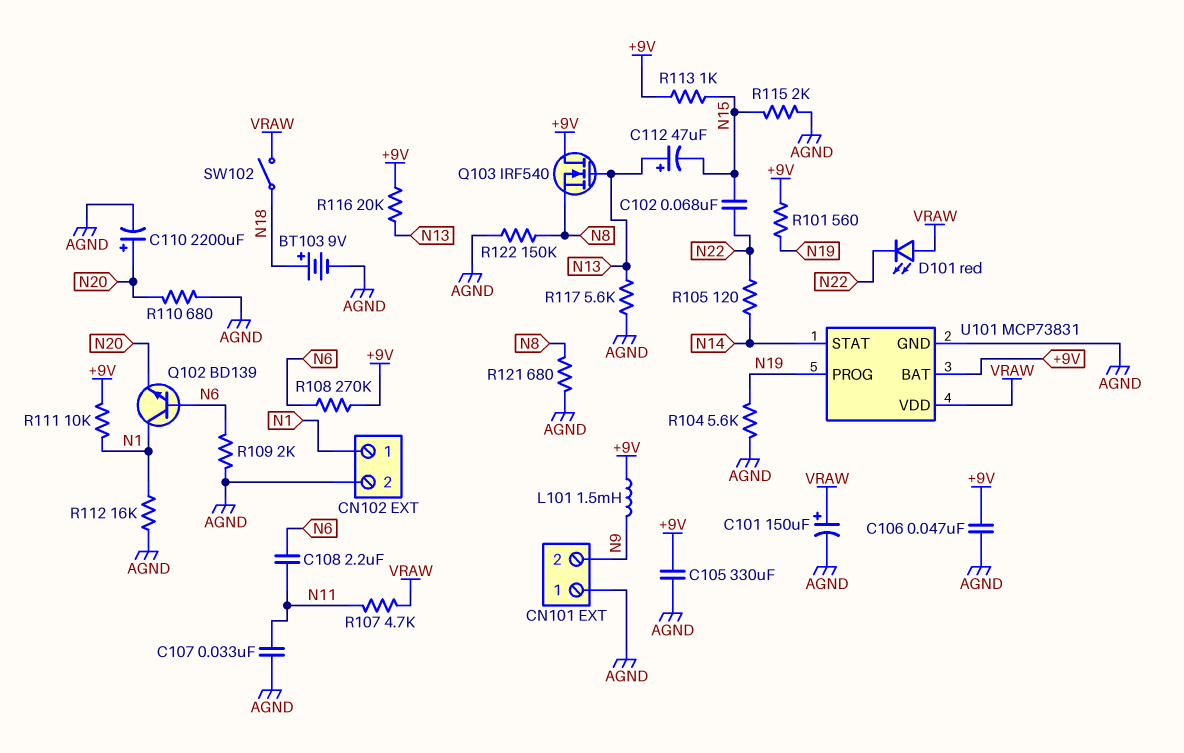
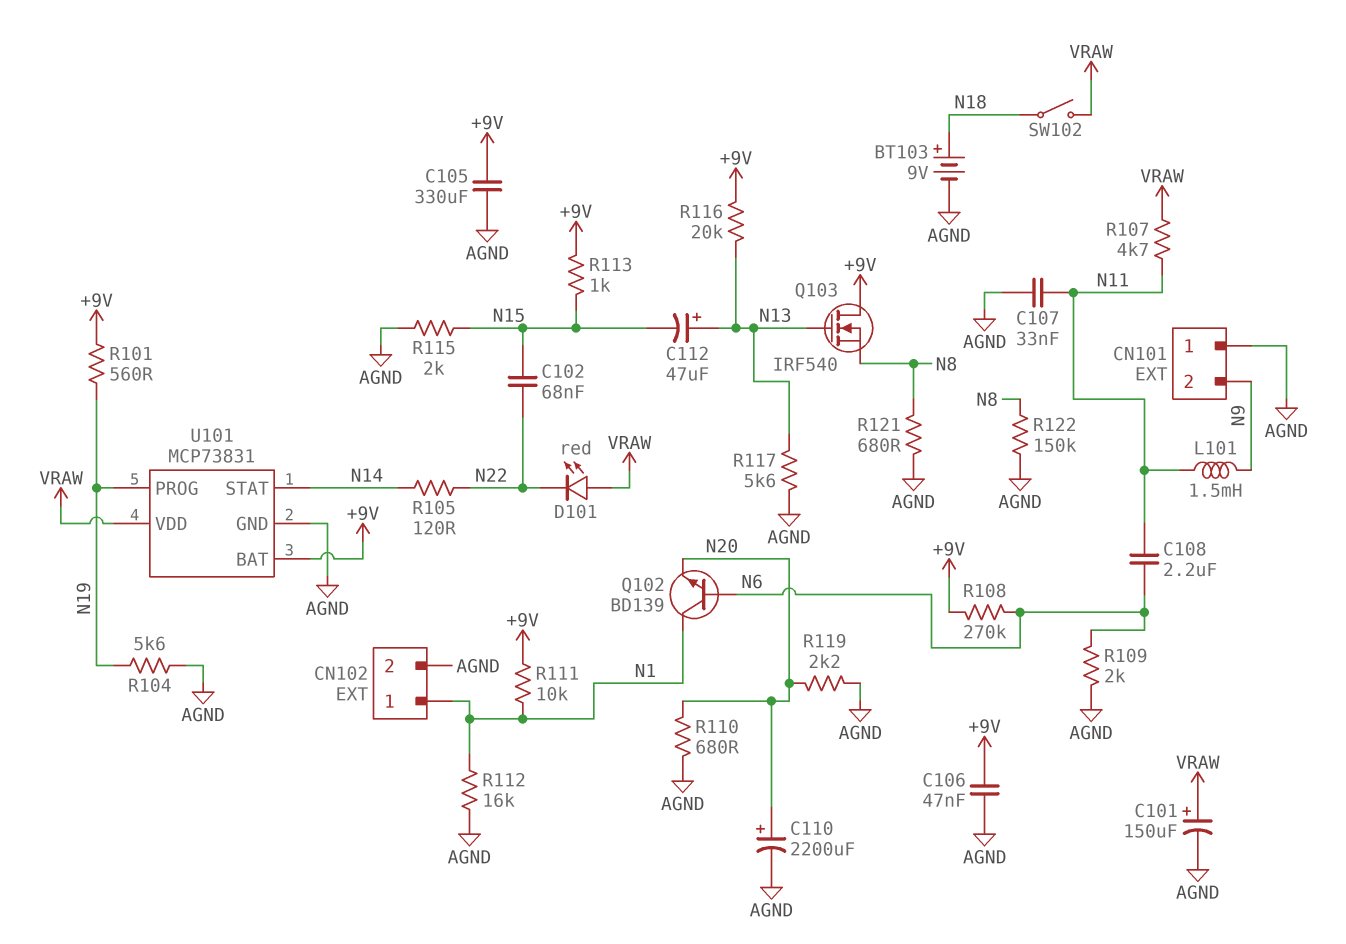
L101: 1.5mH (+9V, N9) -> 1.5mH (N9, N11)
R119: none -> 2.2k (AGND, N20)

